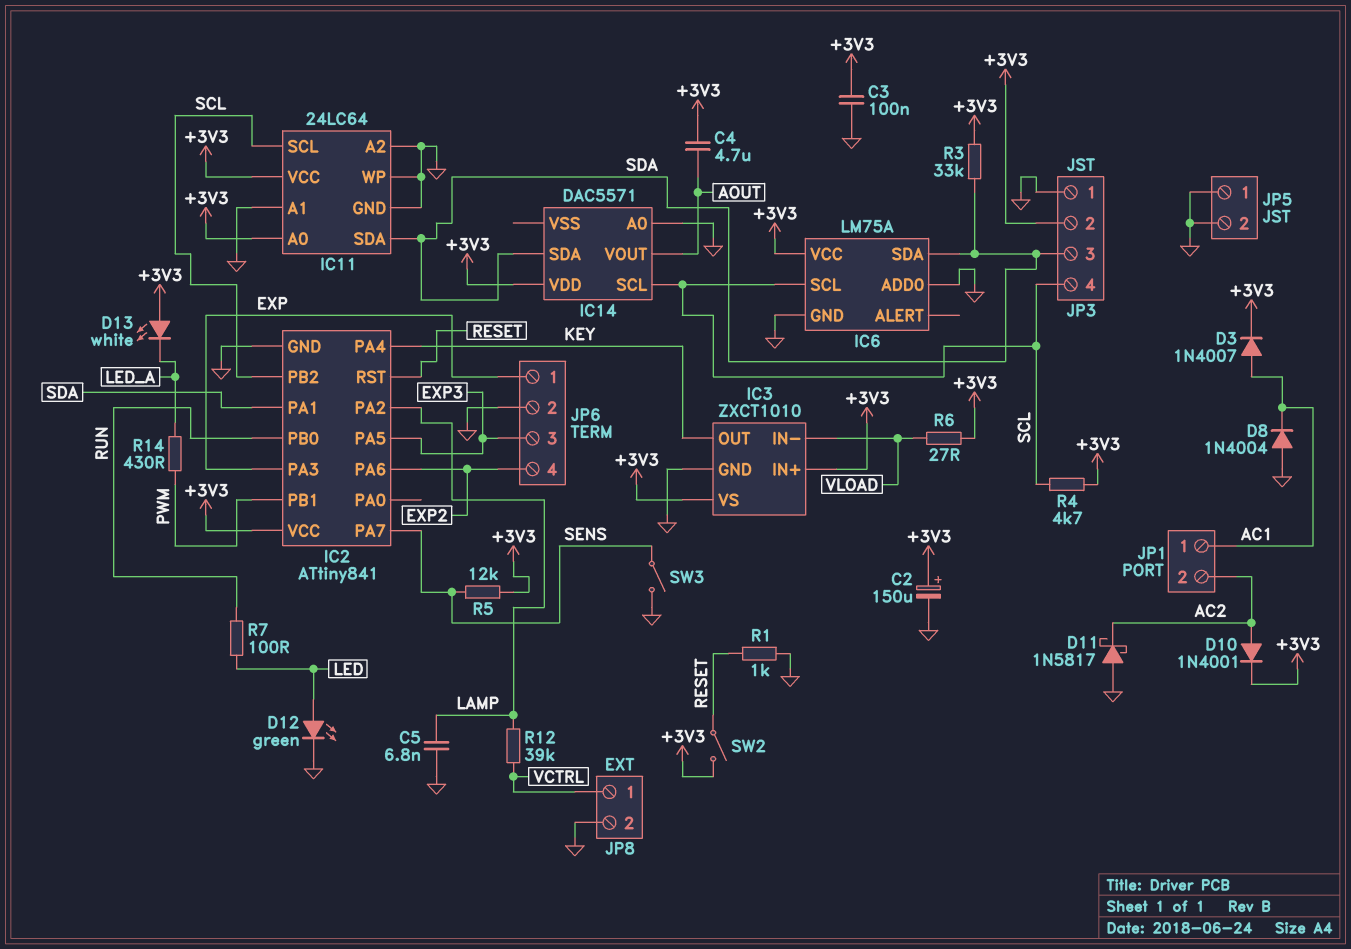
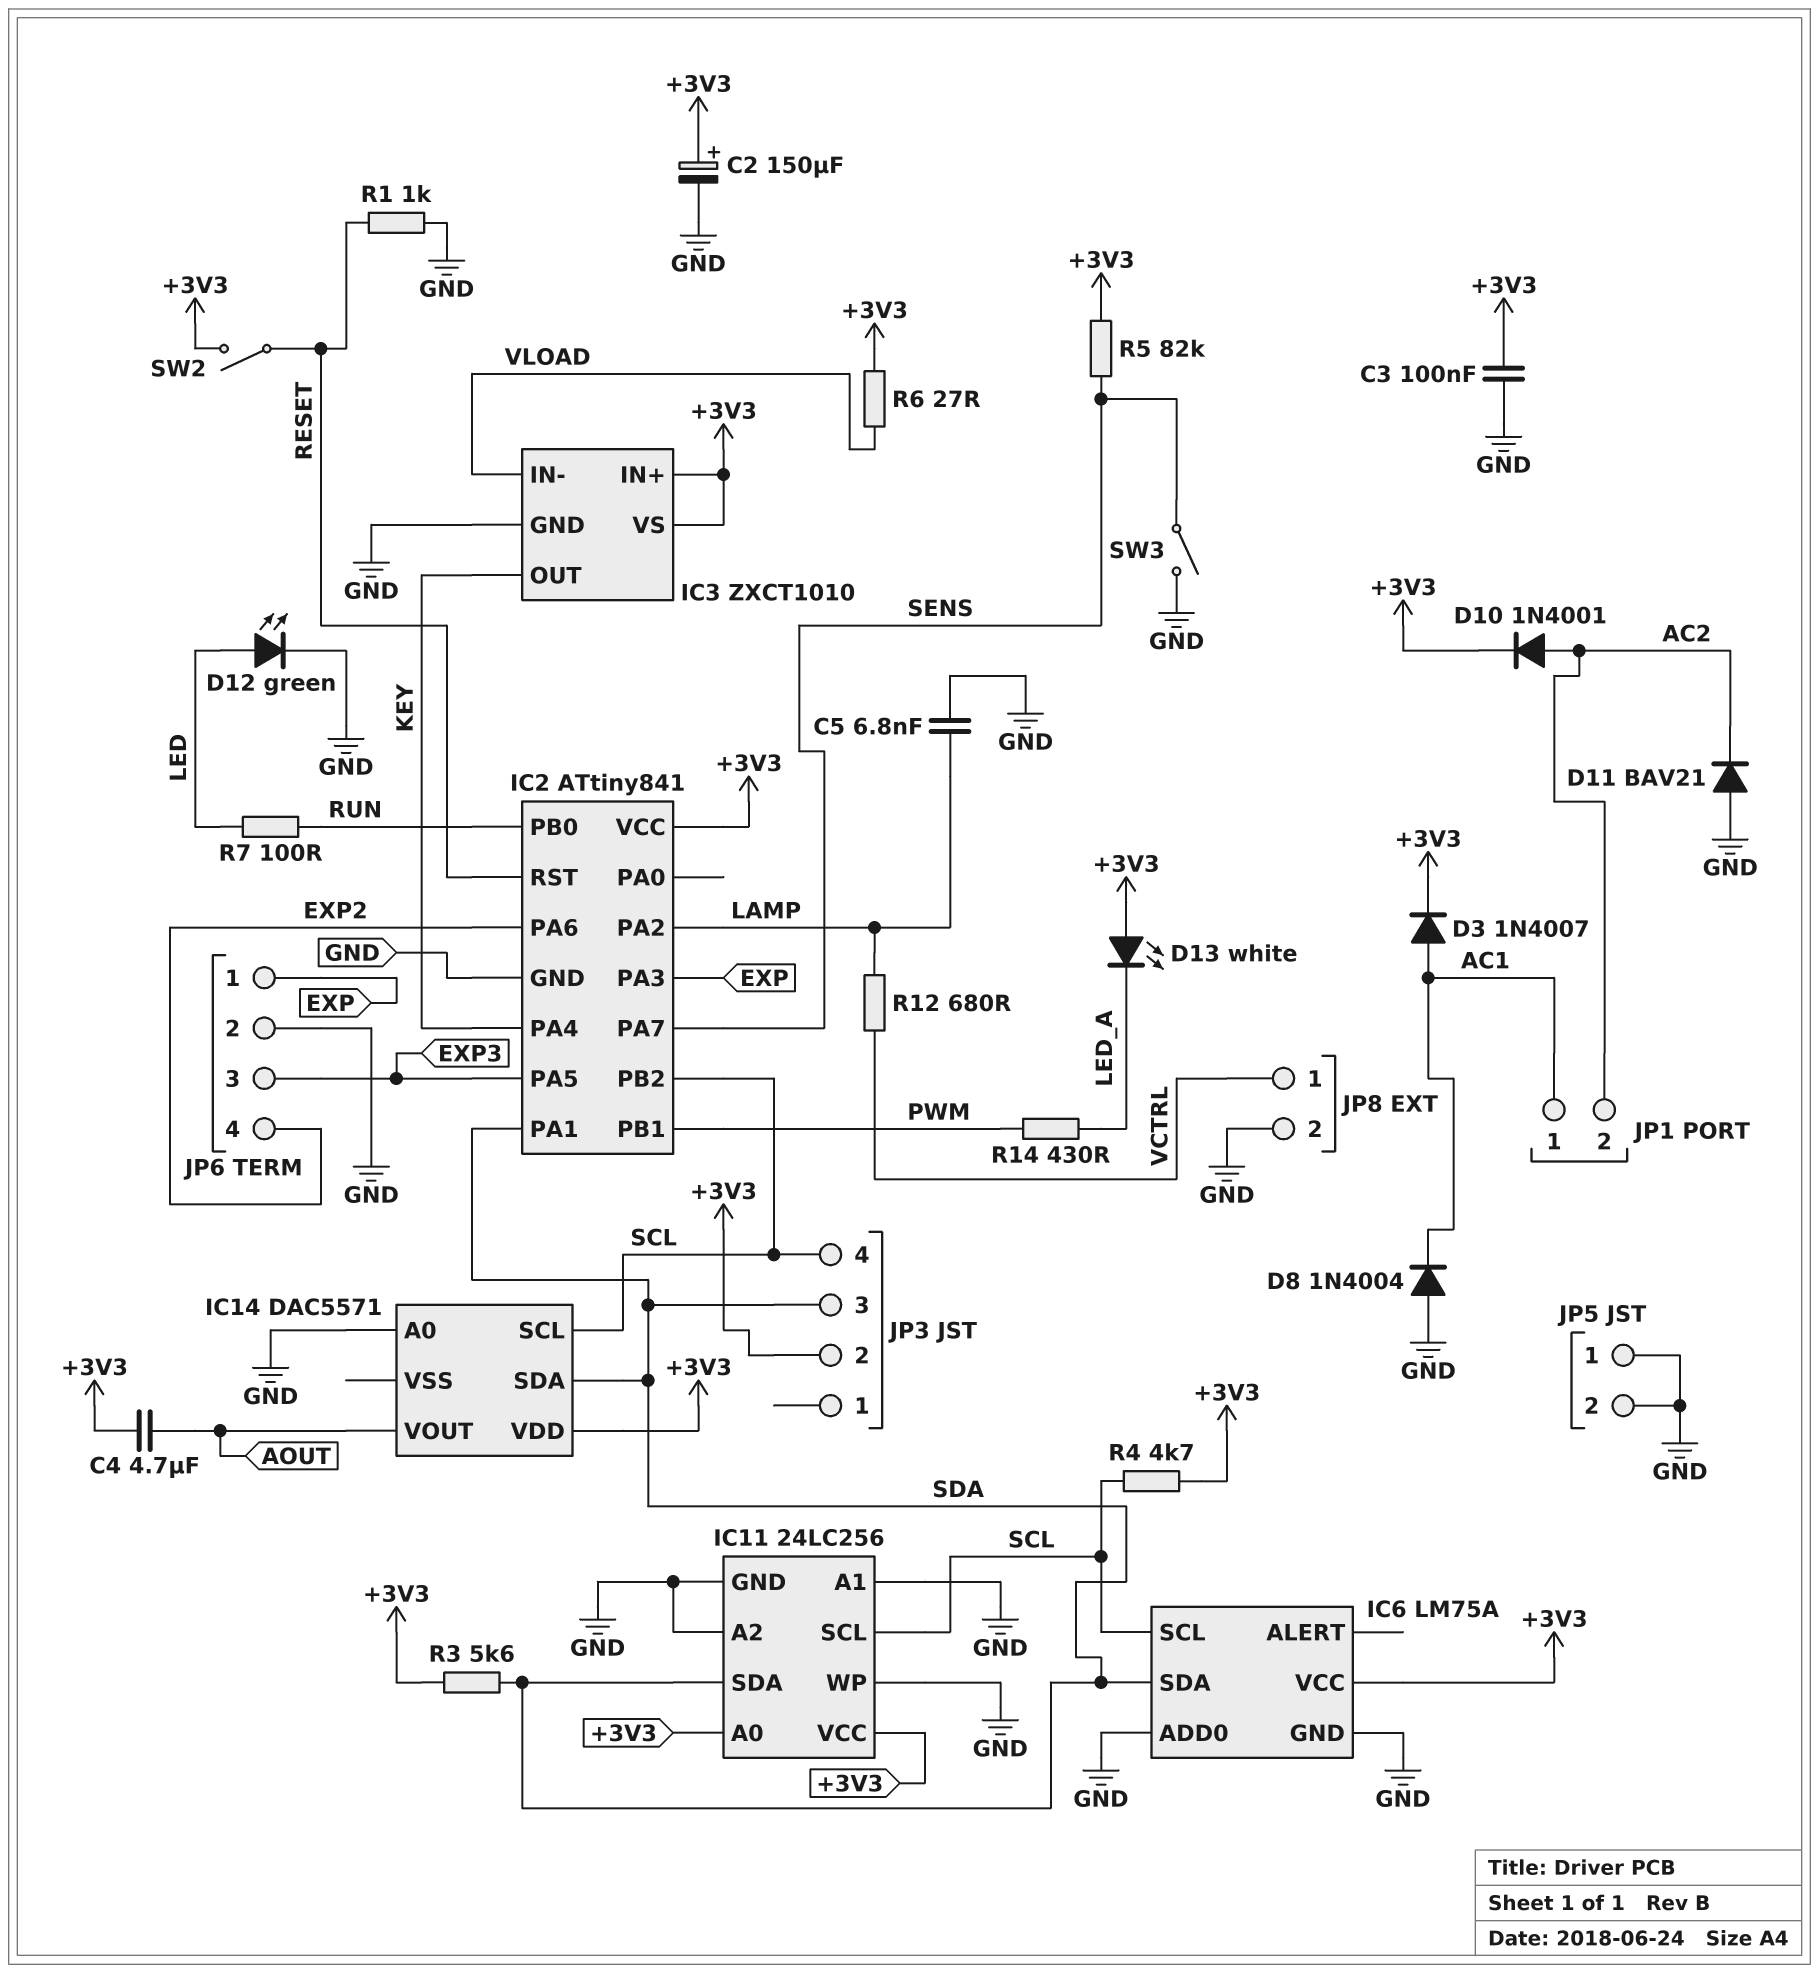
D11: schottky 1N5817 (A GND, K AC2) -> diode BAV21 (A GND, K AC2)
IC11: 24LC64 -> 24LC256
JP3 pin 1: GND -> none
R3: 33k (+3V3, SDA) -> 5.6k (+3V3, SDA)
R5: 12k (+3V3, SENS) -> 82k (+3V3, SENS)
R12: 39k (LAMP, VCTRL) -> 680 (LAMP, VCTRL)

